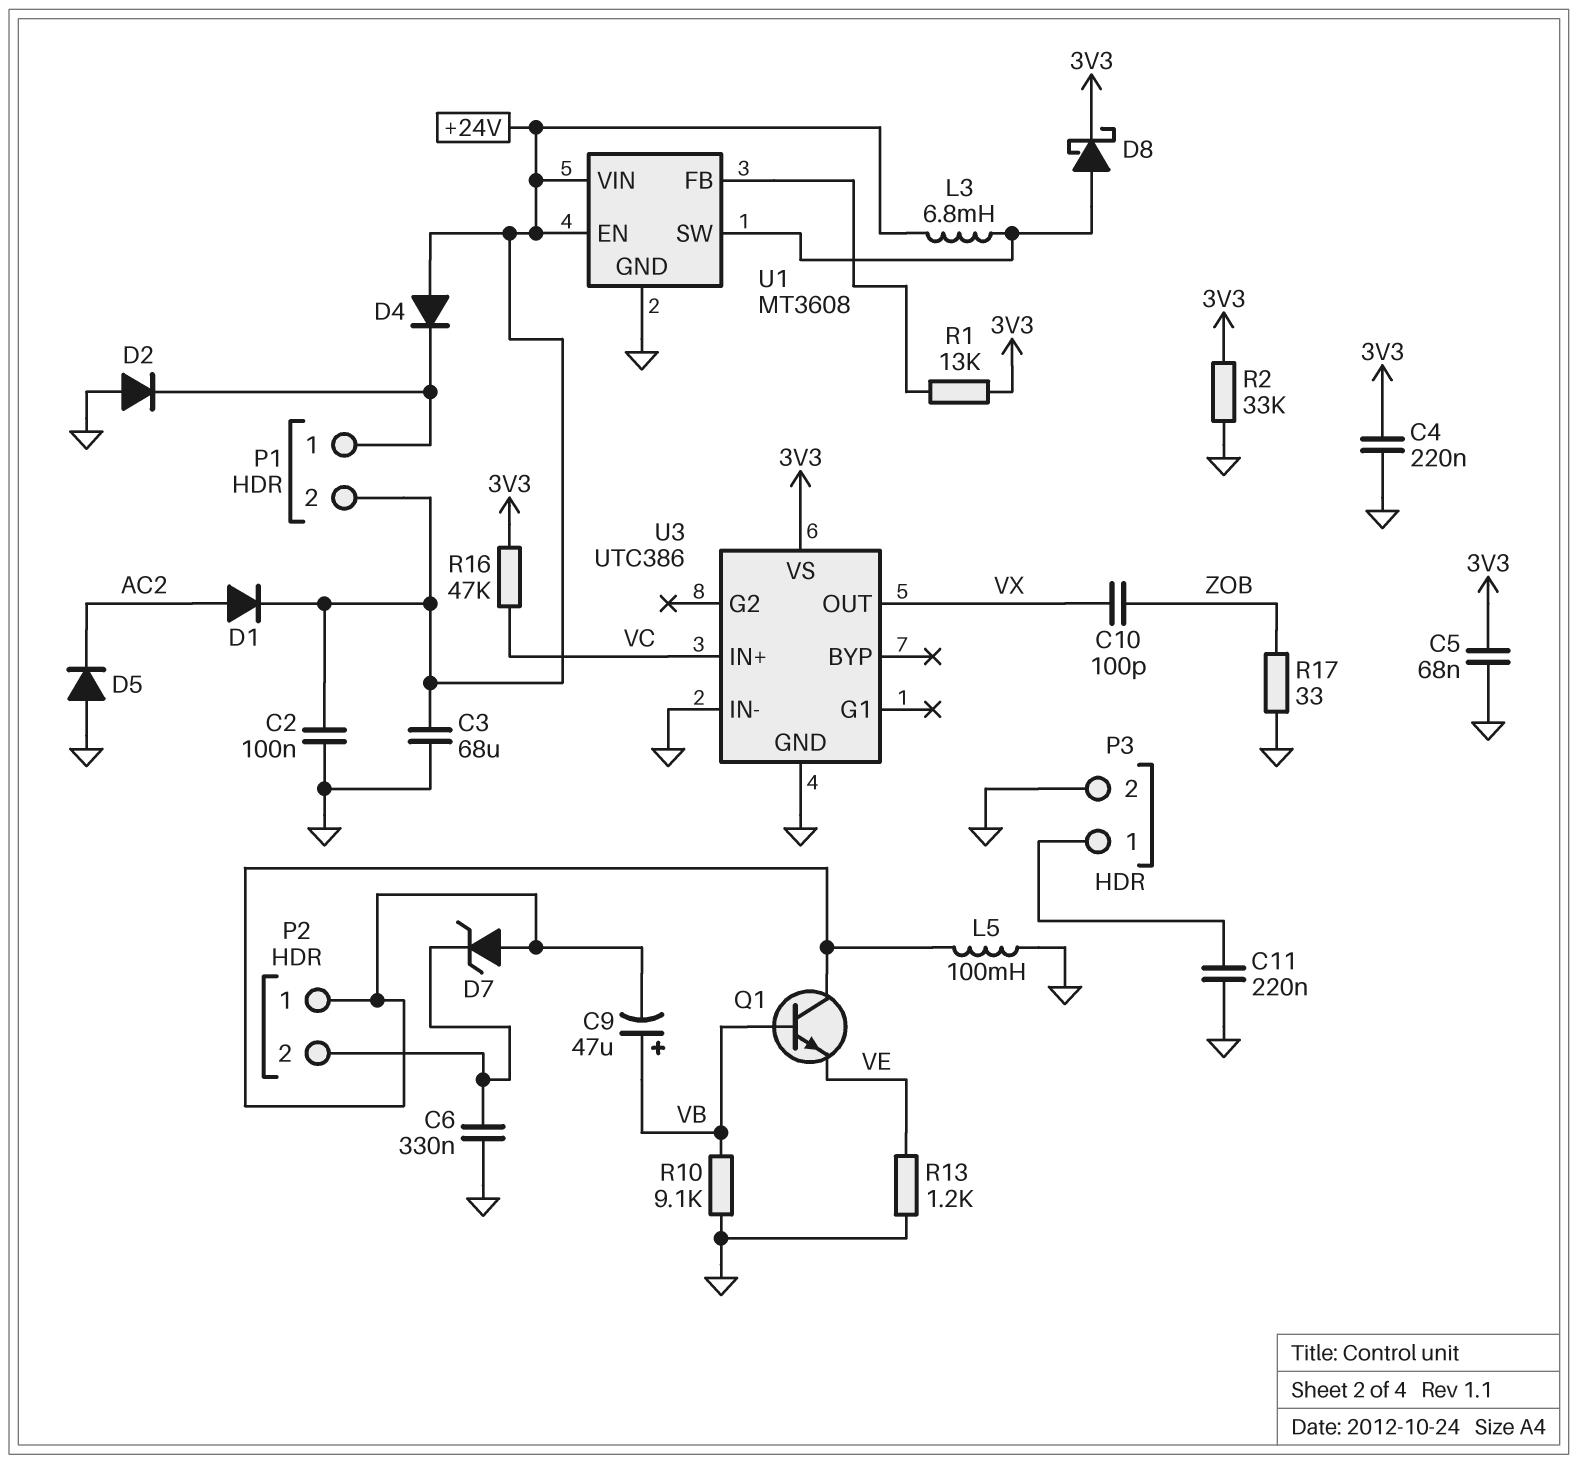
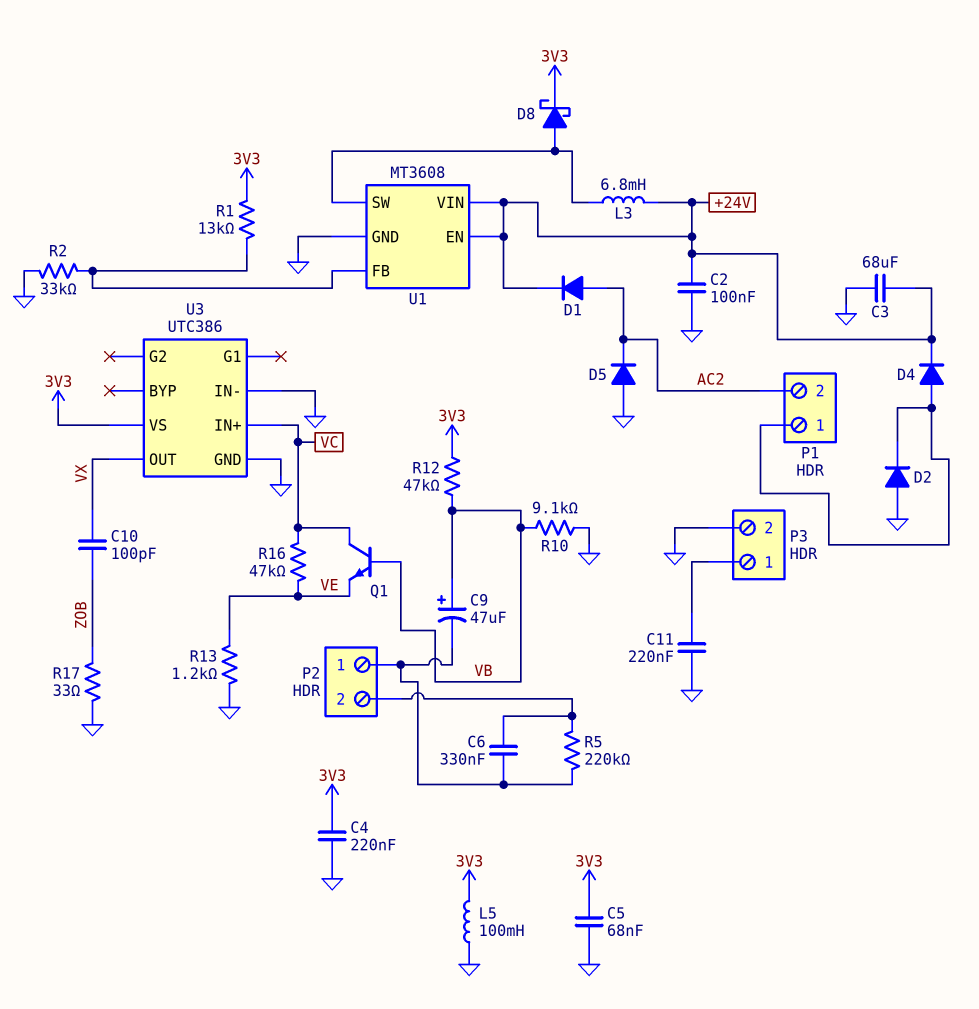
C6: 330nF (GND, P2/2) -> 330nF (P2/1, P2/2)
D4: diode (A +24V, K P1/1) -> diode (A P1/1, K +24V)
D7: zener (A P2/1, K P2/2) -> none
L5: 100mH (GND, P2/1) -> 100mH (3V3, GND)
P1 pin 2: +24V -> AC2
Q1: NPN (B VB, C P2/1, E VE) -> NPN (B VB, C VC, E VE)
R2: 33k (3V3, GND) -> 33k (GND, U1/FB)
R5: none -> 220k (P2/1, P2/2)
R12: none -> 47k (3V3, VB)
R16: 47k (3V3, VC) -> 47k (VC, VE)

